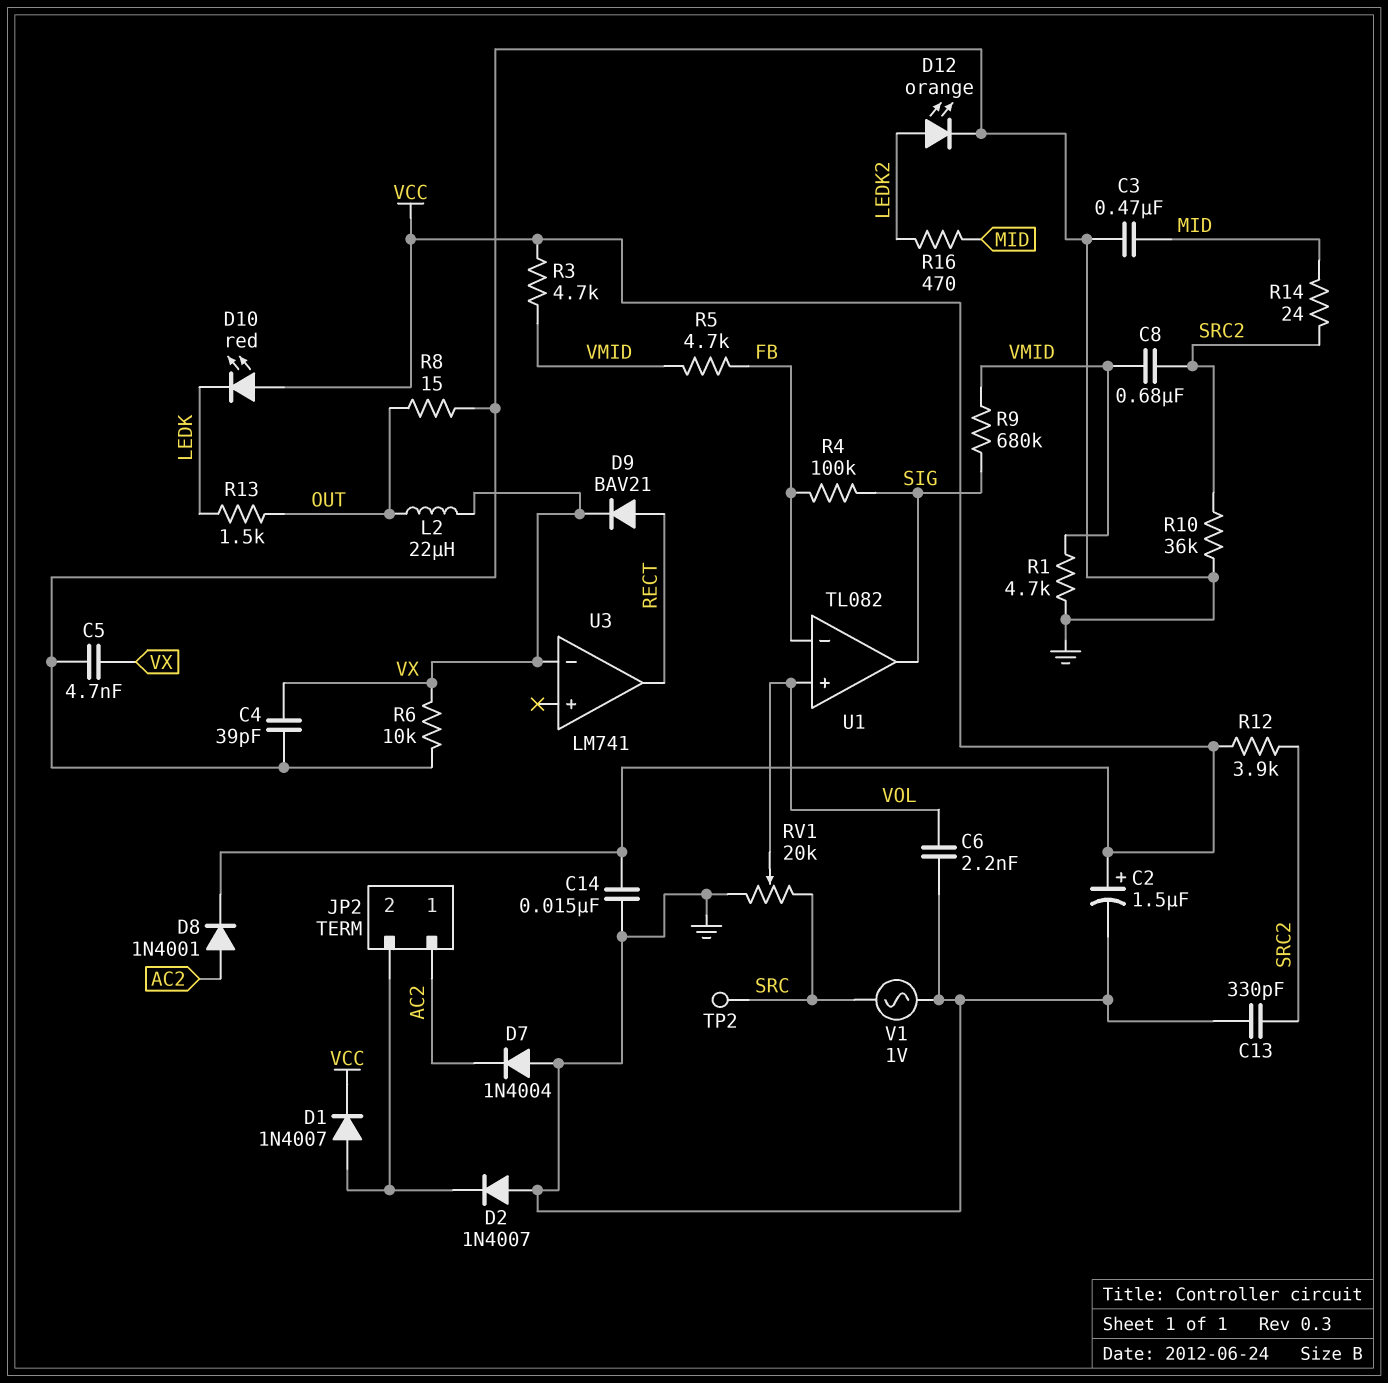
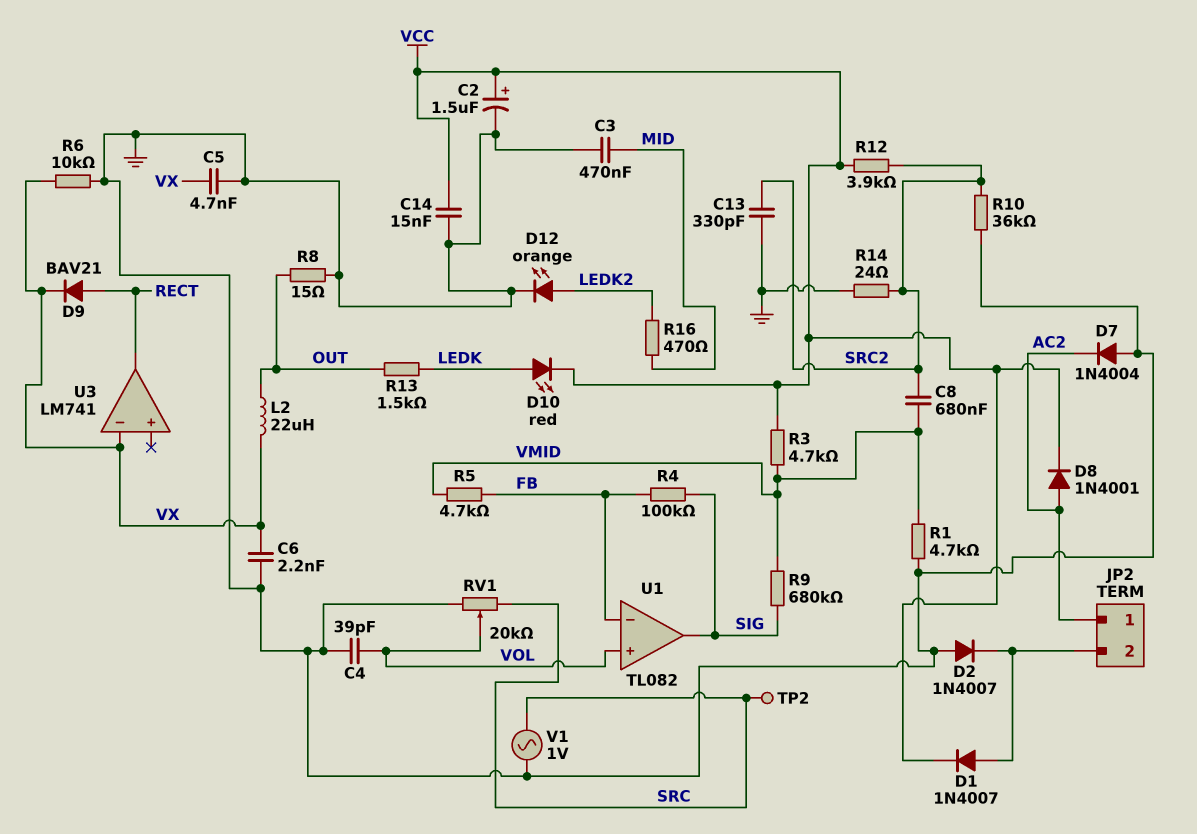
C4: 39pF (GND, VX) -> 39pF (GND, VOL)
C6: 2.2nF (GND, VOL) -> 2.2nF (GND, VX)
D10: LED red (A VCC, K LEDK) -> LED red (A LEDK, K VCC)
R14: 24 (MID, SRC2) -> 24 (GND, SRC2)

